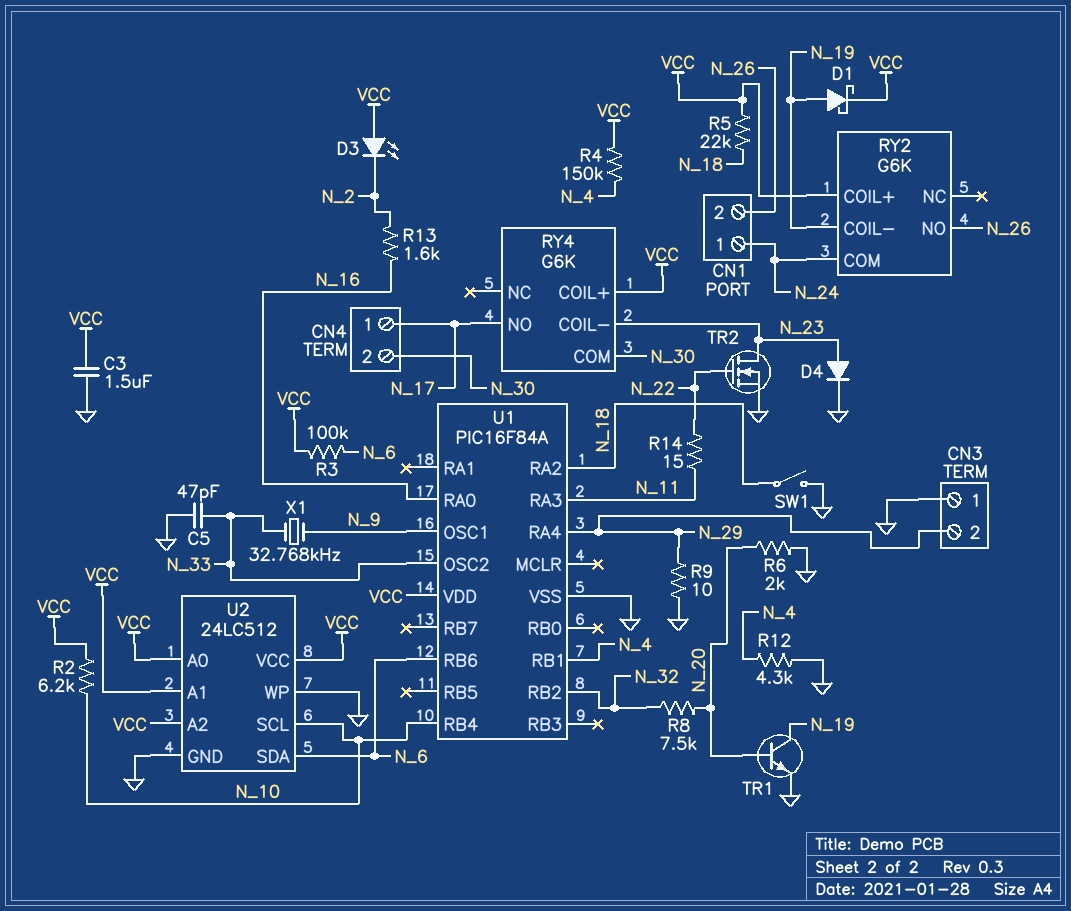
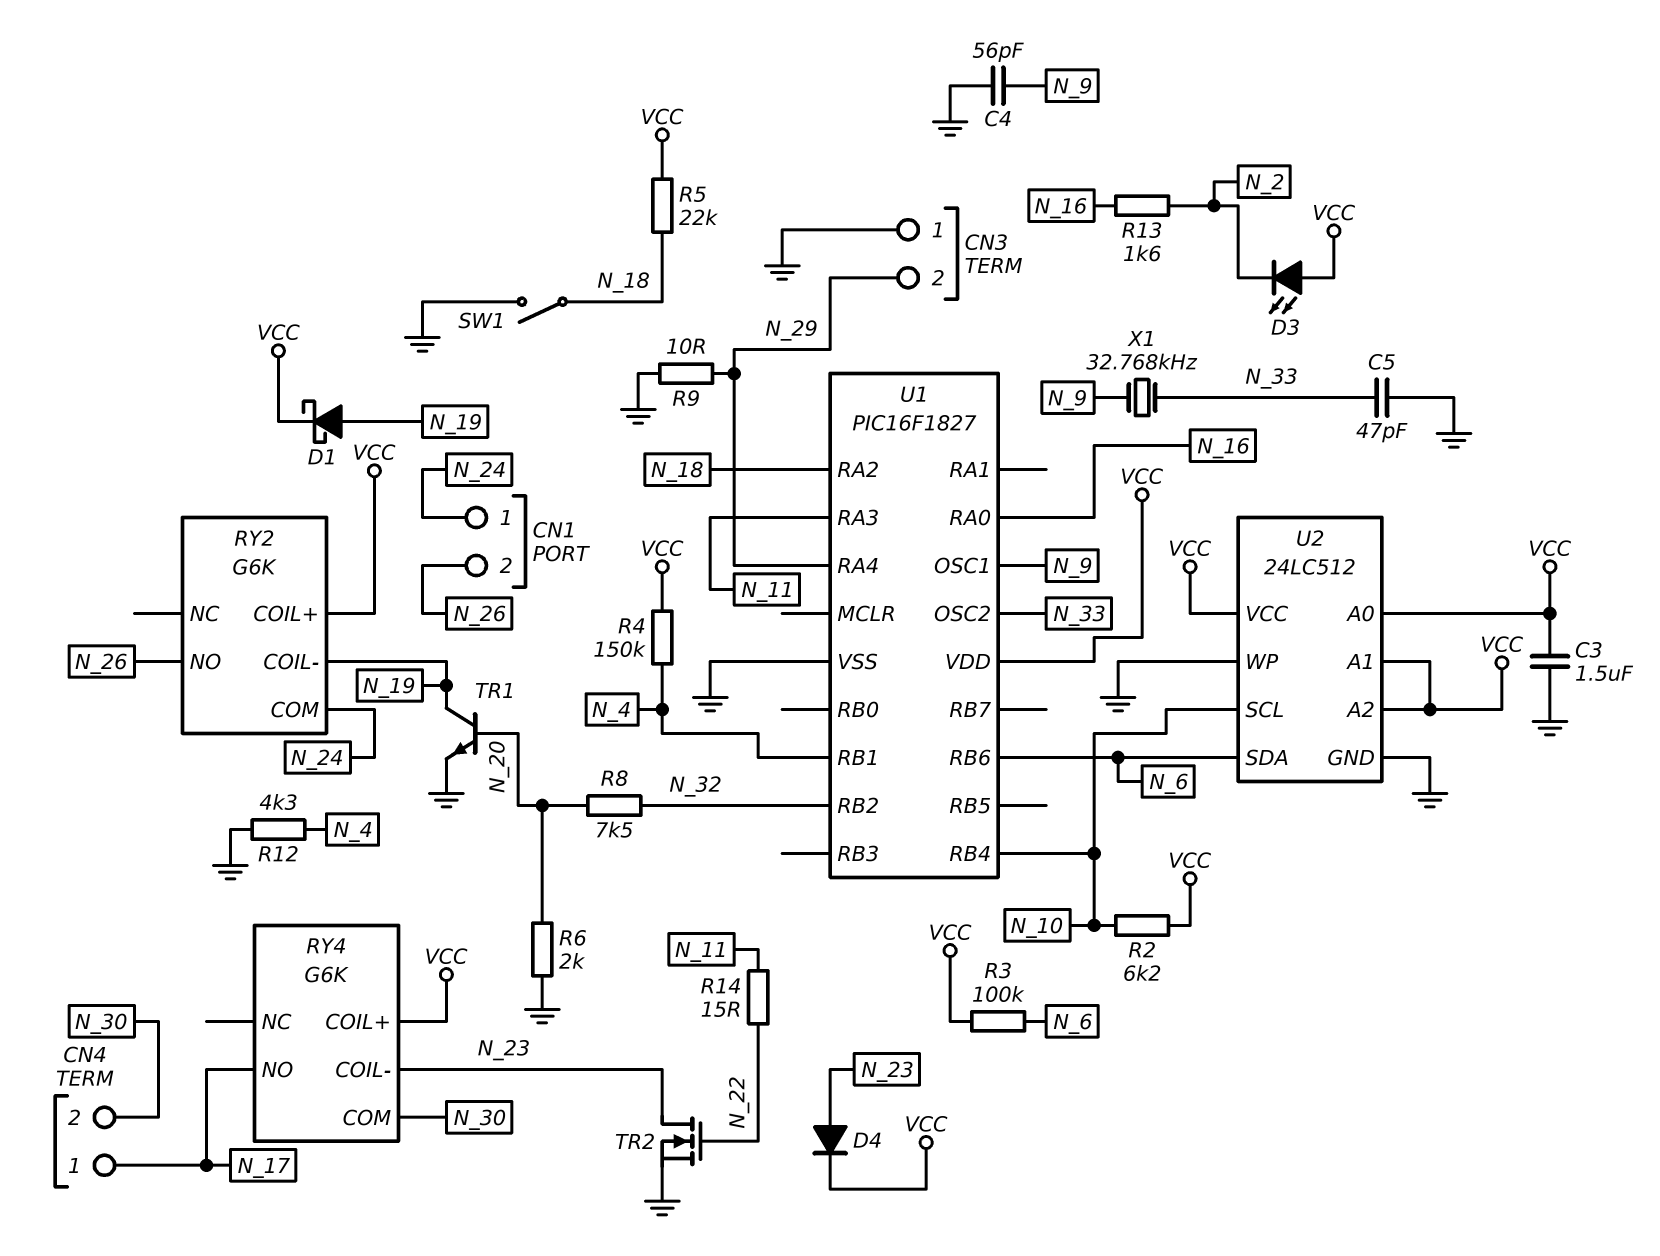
C4: none -> 56pF (GND, N_9)
D4: diode (A N_23, K GND) -> diode (A N_23, K VCC)
U1: PIC16F84A -> PIC16F1827

